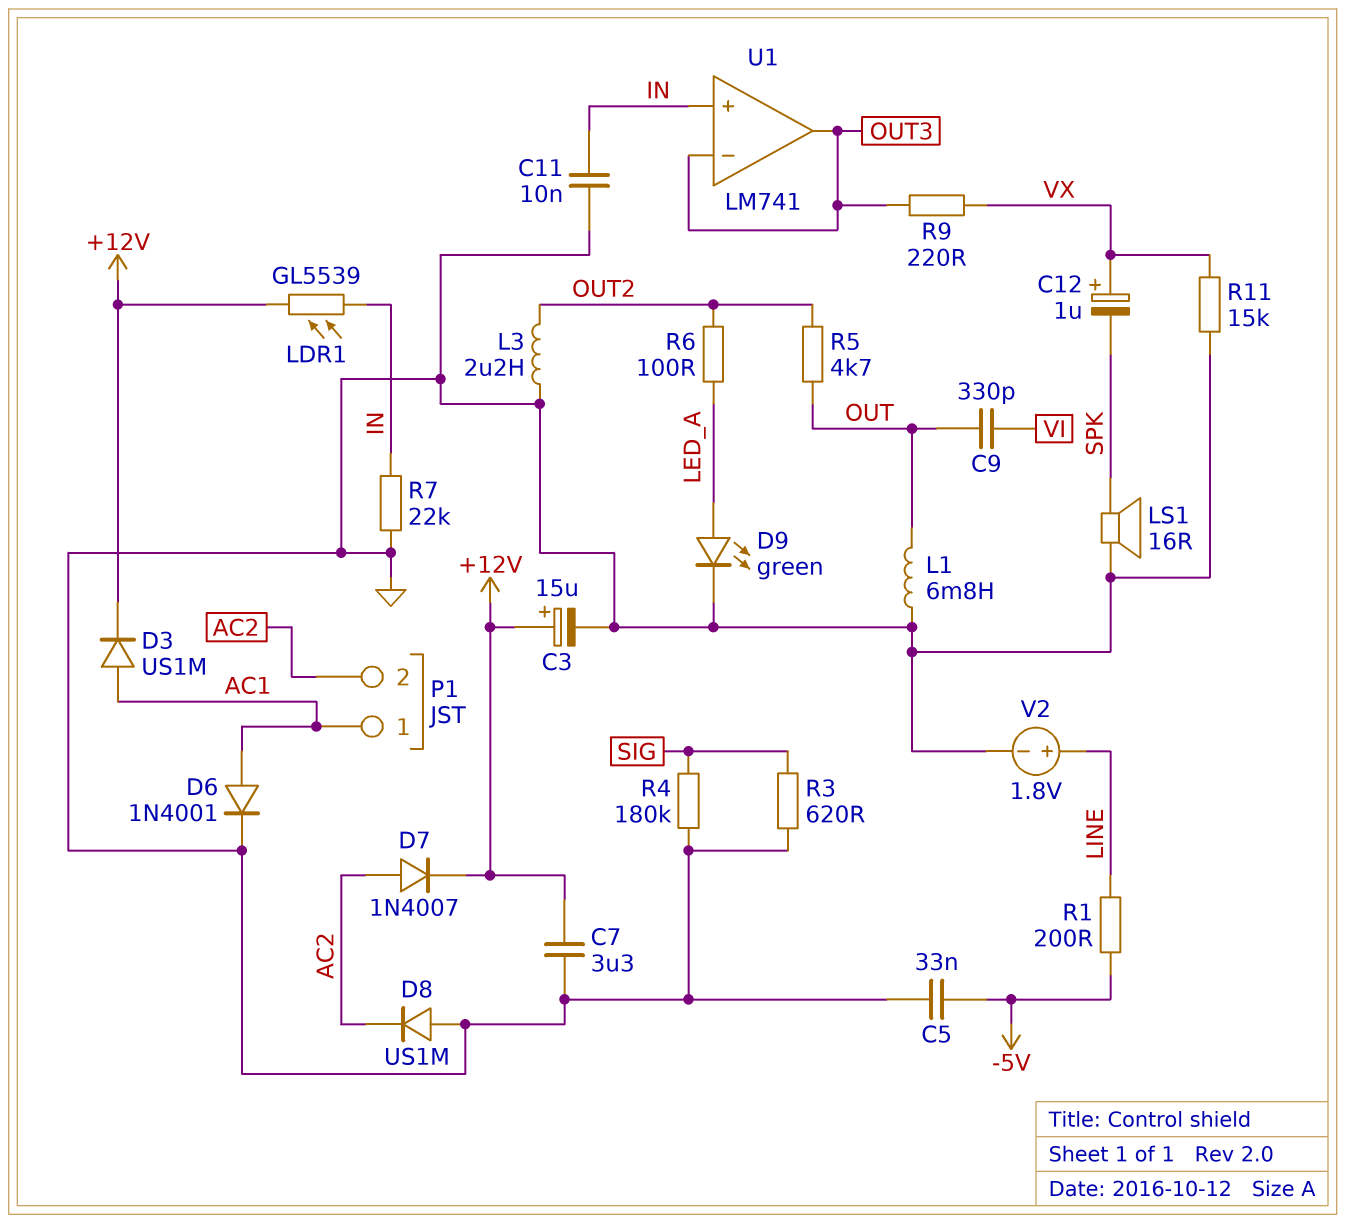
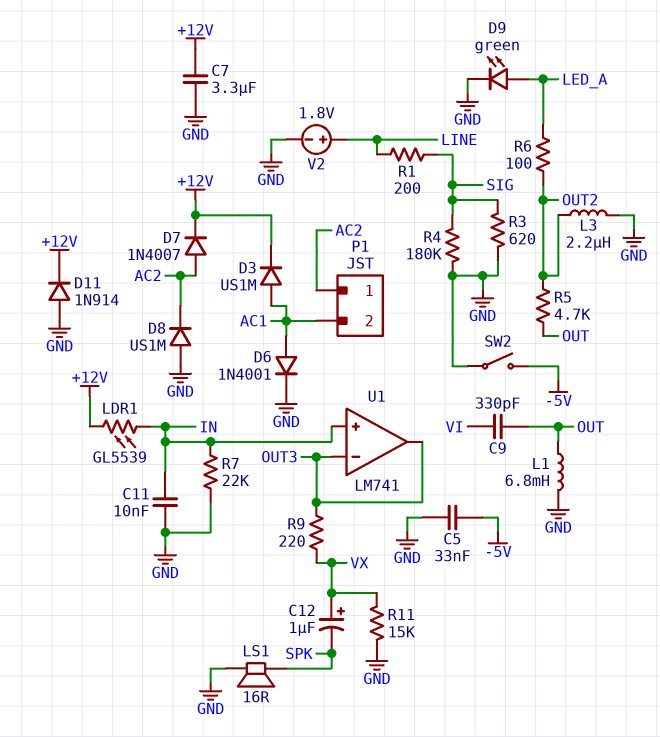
C3: 15uF (plus +12V, minus GND) -> none
D11: none -> diode 1N914 (A GND, K +12V)
P1 pin 1: AC1 -> AC2
P1 pin 2: AC2 -> AC1
R1: 200 (-5V, LINE) -> 200 (LINE, SIG)
SW2: none -> switch (-5V, GND)

